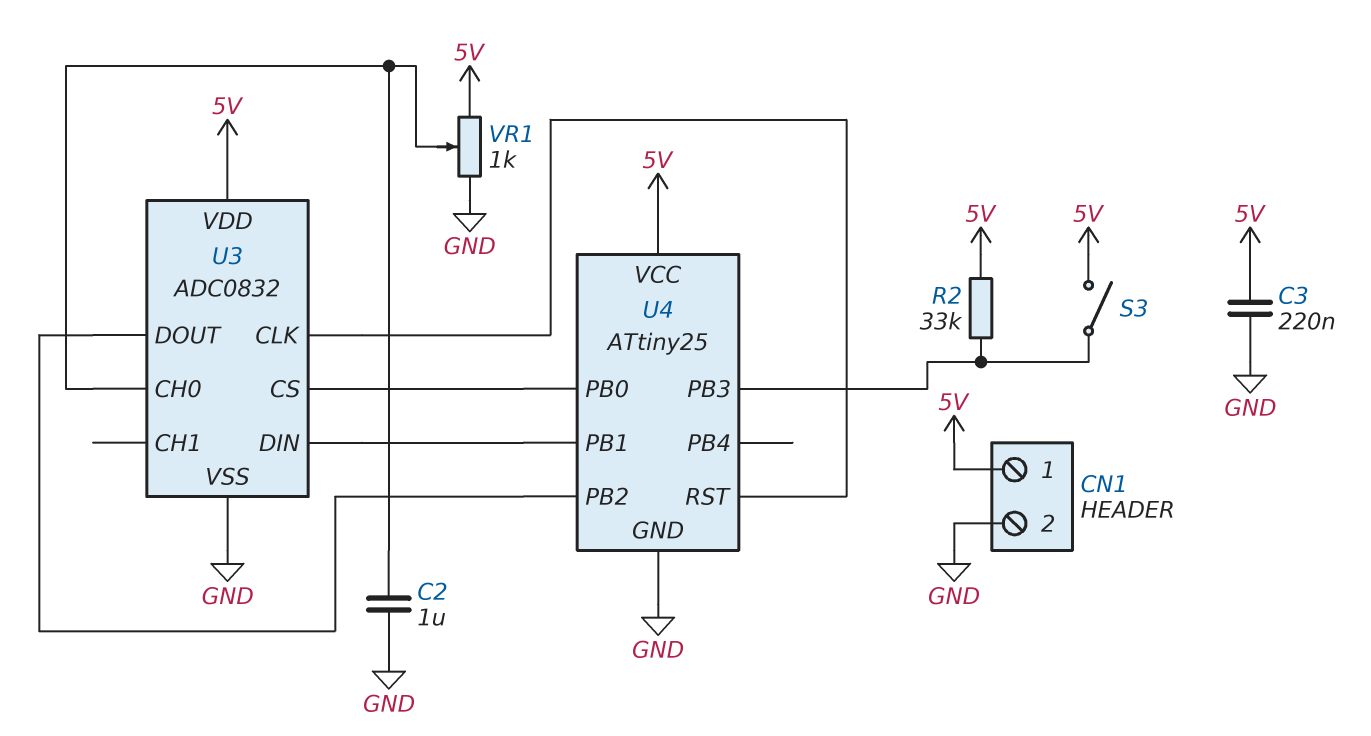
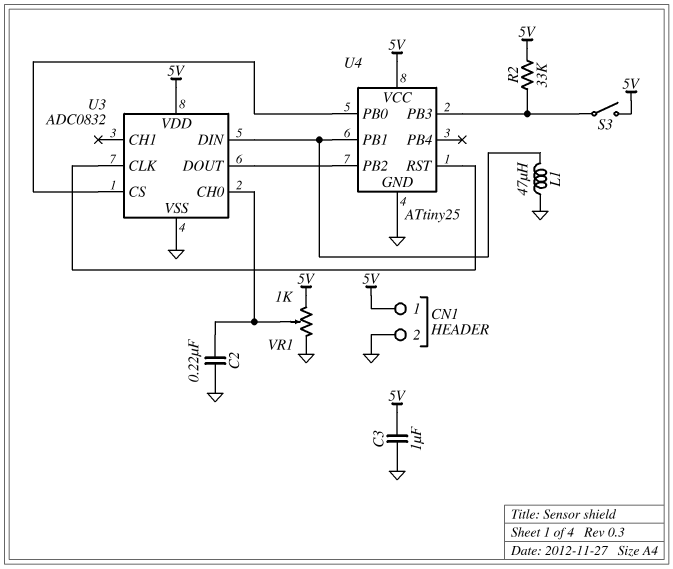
C2: 1uF (GND, U3/CH0) -> 220nF (GND, U3/CH0)
C3: 220nF (5V, GND) -> 1uF (5V, GND)
L1: none -> 47uH (GND, U3/DIN)

